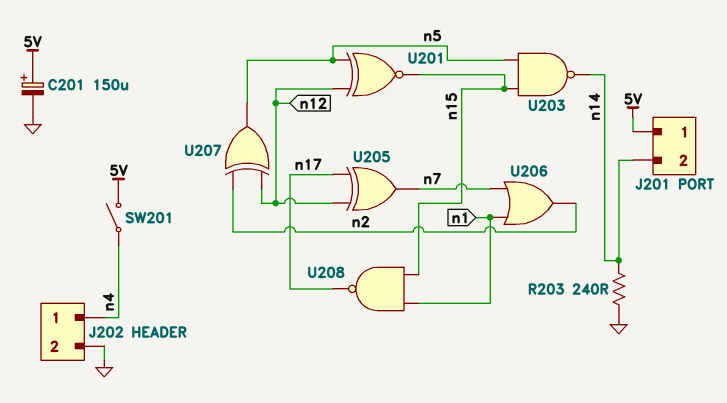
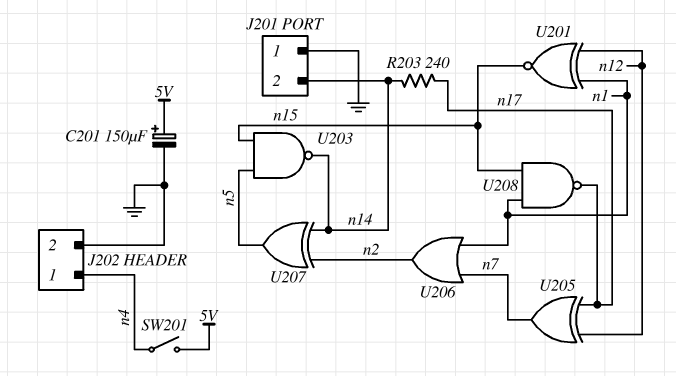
J201 pin 1: 5V -> GND
R203: 240 (GND, n14) -> 240 (n14, n17)
U201: XNOR (in n5, in n12, out n15) -> XNOR (in n1, in n12, out n15)
U207: XOR (in n2, in n12, out n5) -> XOR (in n2, in n14, out n5)

